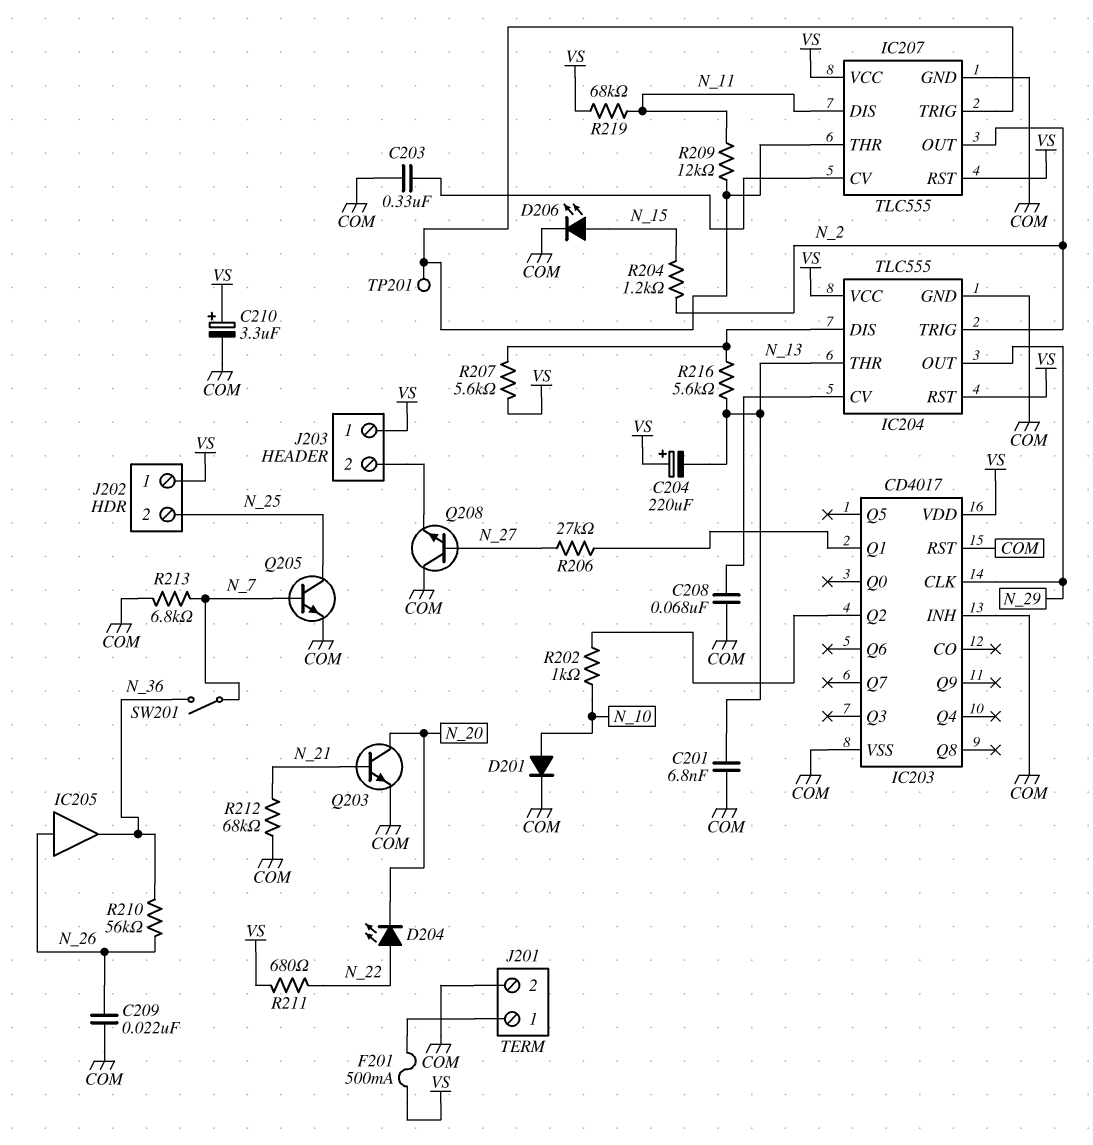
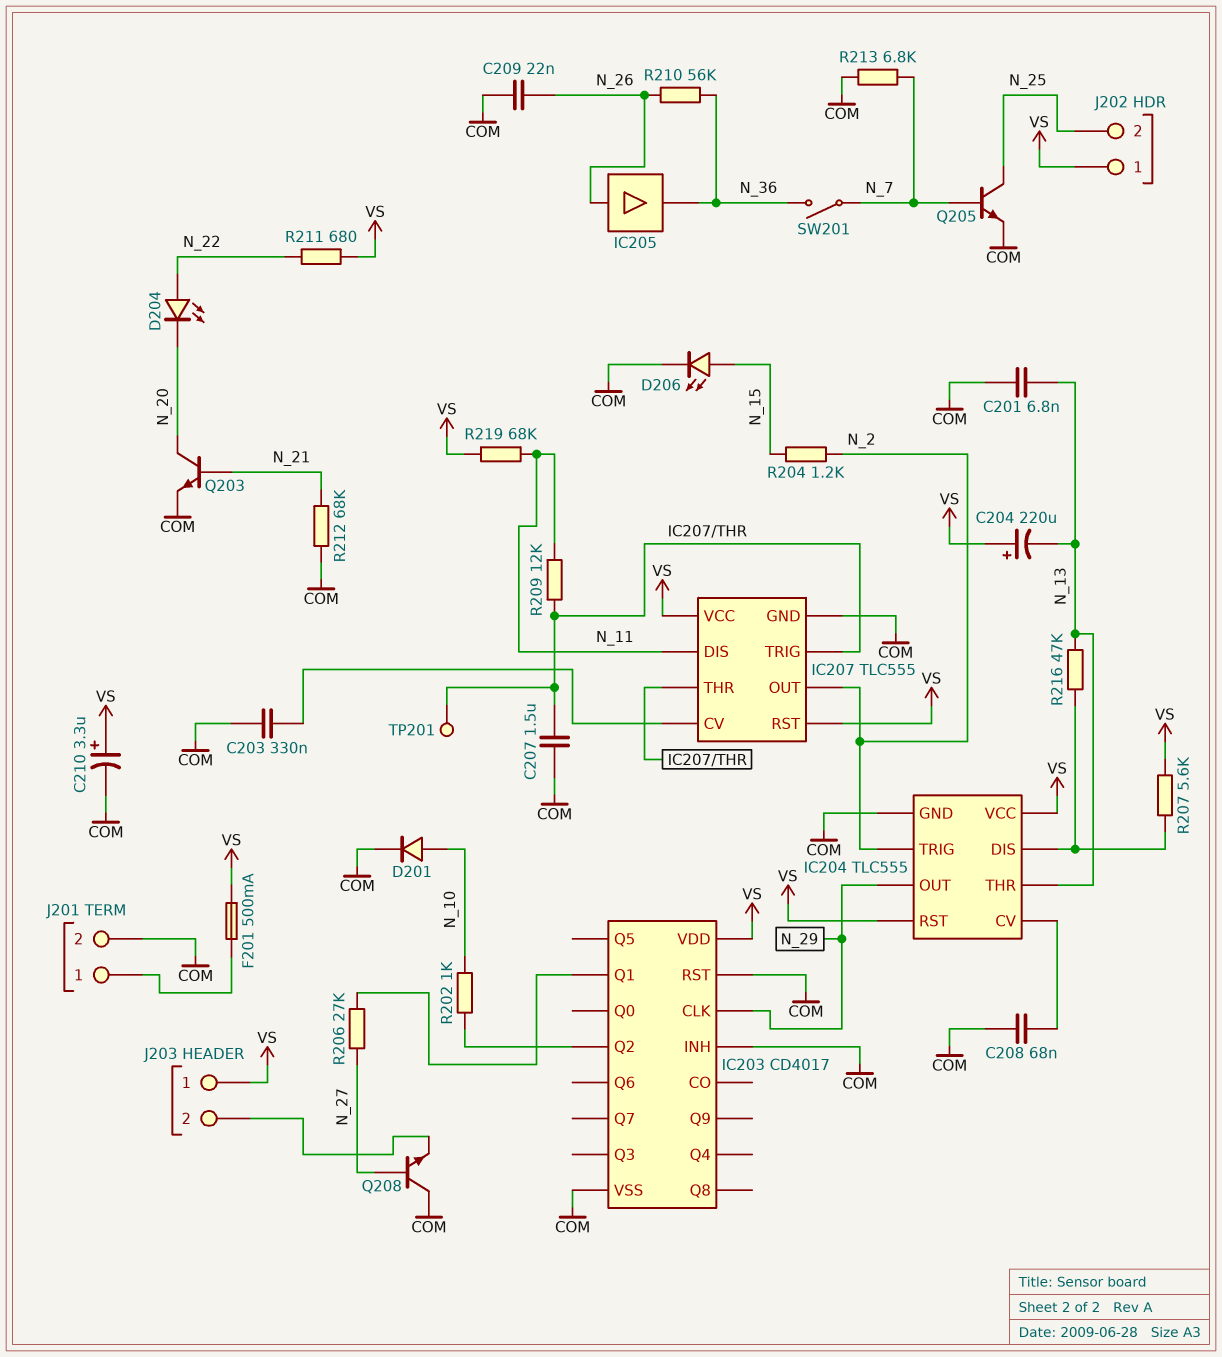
C207: none -> 1.5uF (COM, IC207/THR)
R216: 5.6k (IC204/DIS, N_13) -> 47k (IC204/DIS, N_13)

